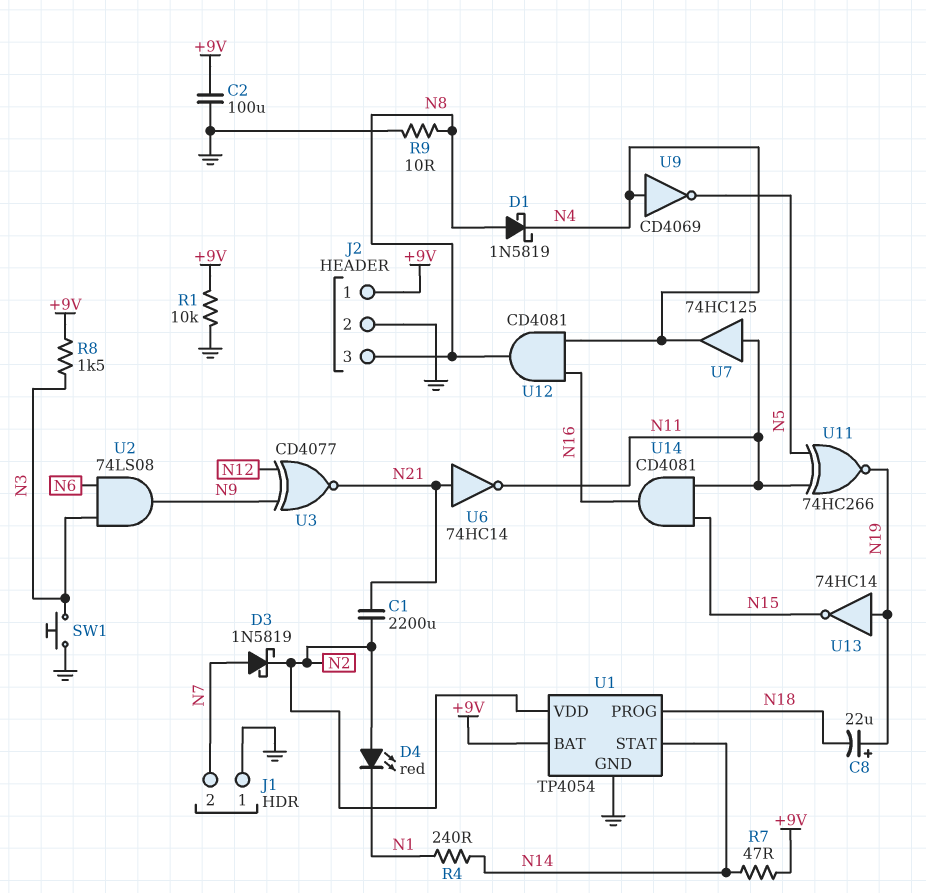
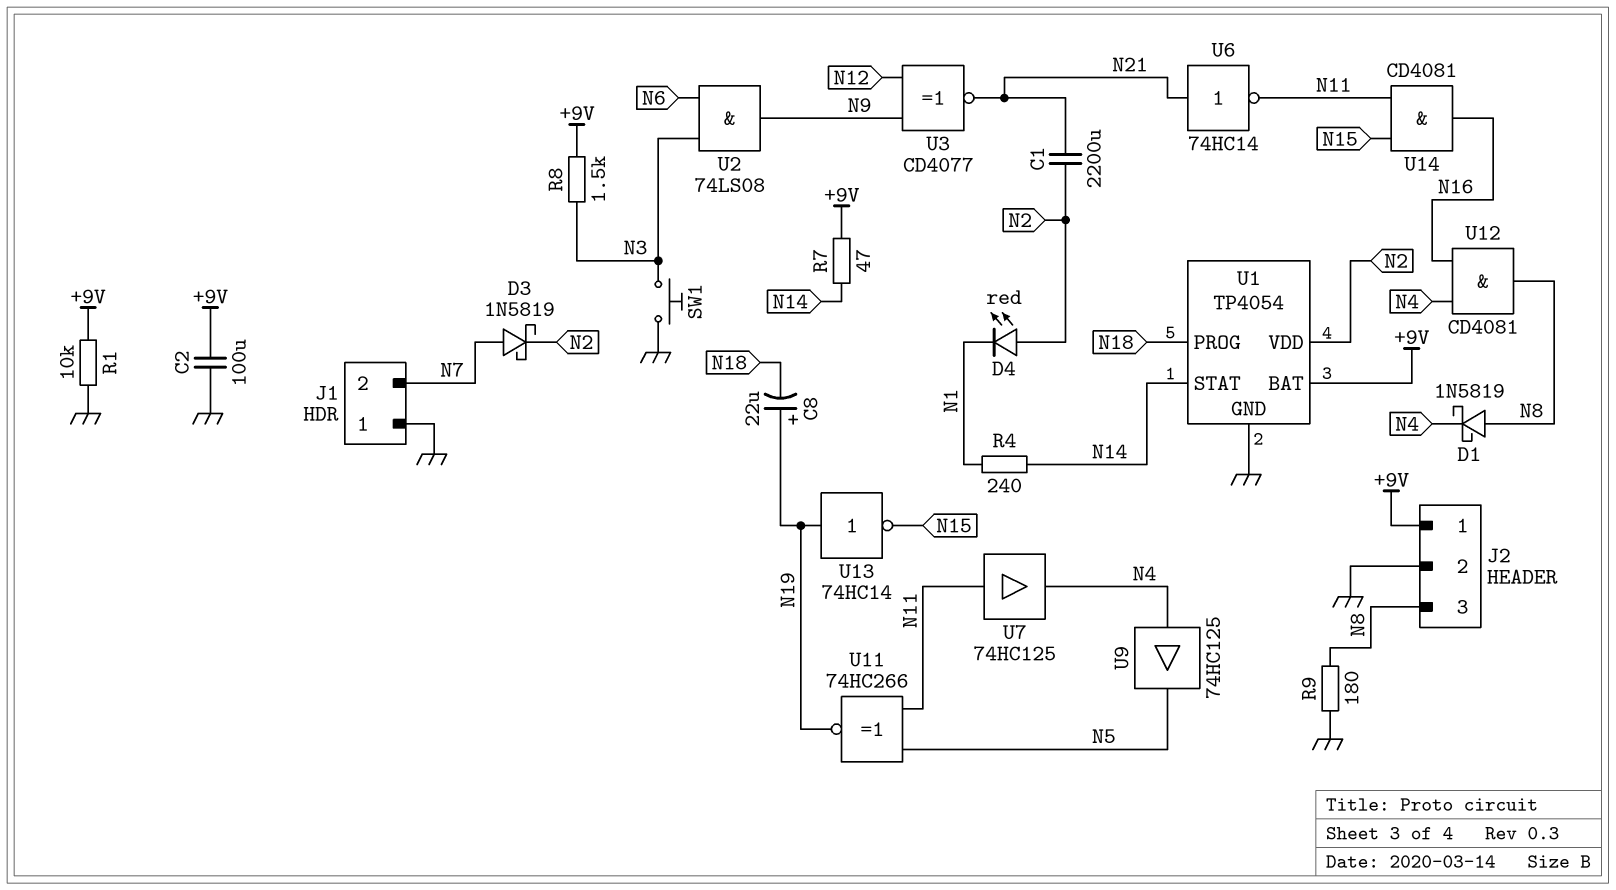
R9: 10 (GND, N8) -> 180 (GND, N8)
U9: NOT CD4069 (in N4, out N5) -> buffer 74HC125 (in N4, out N5)

